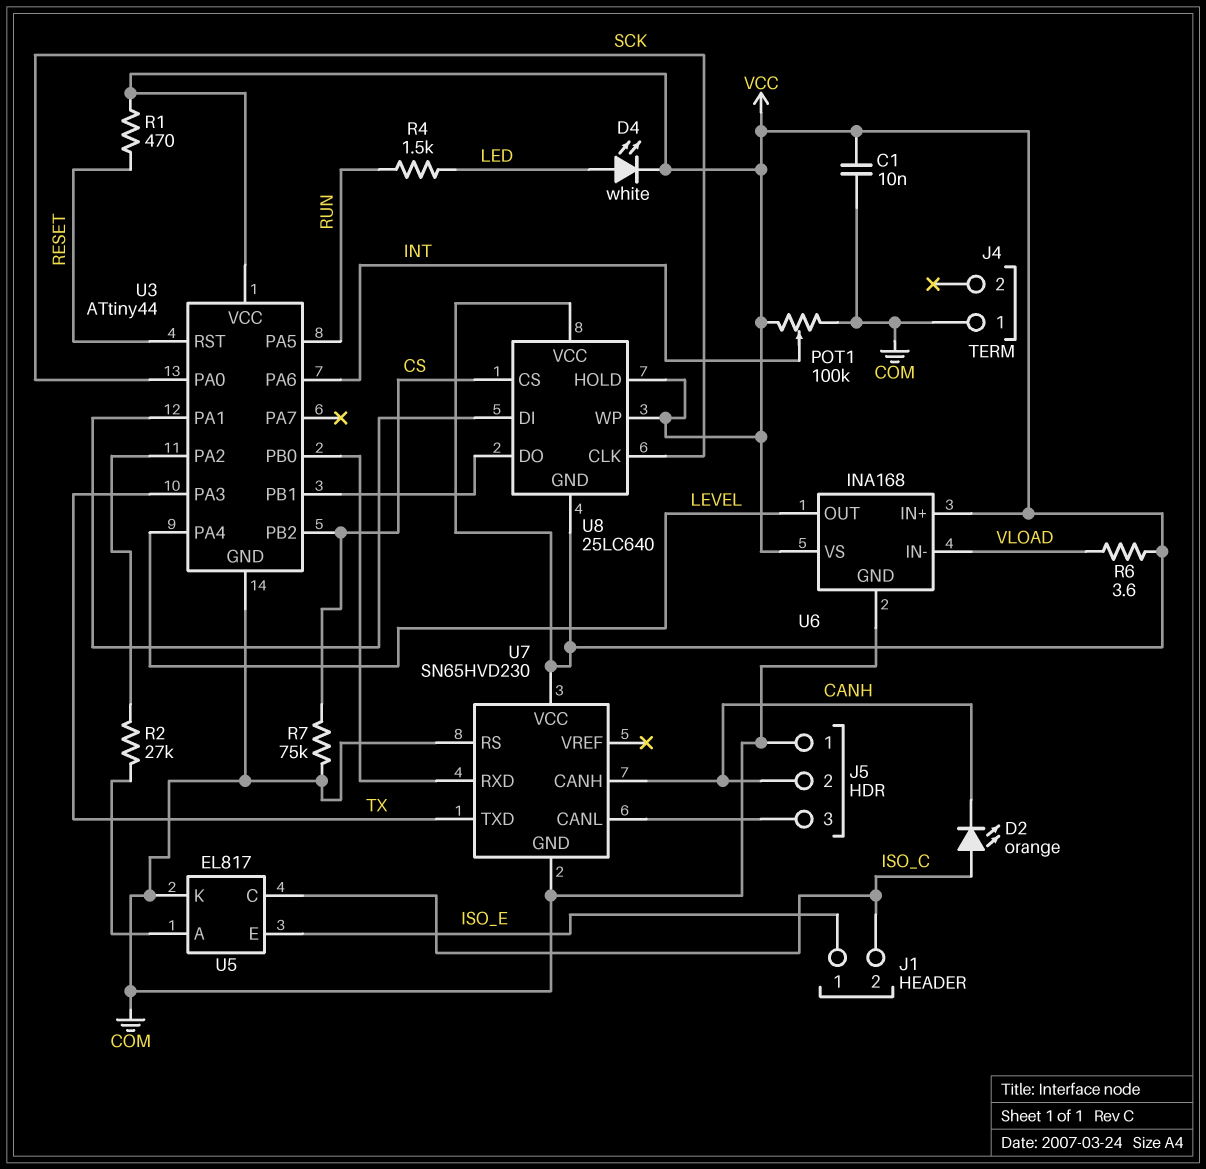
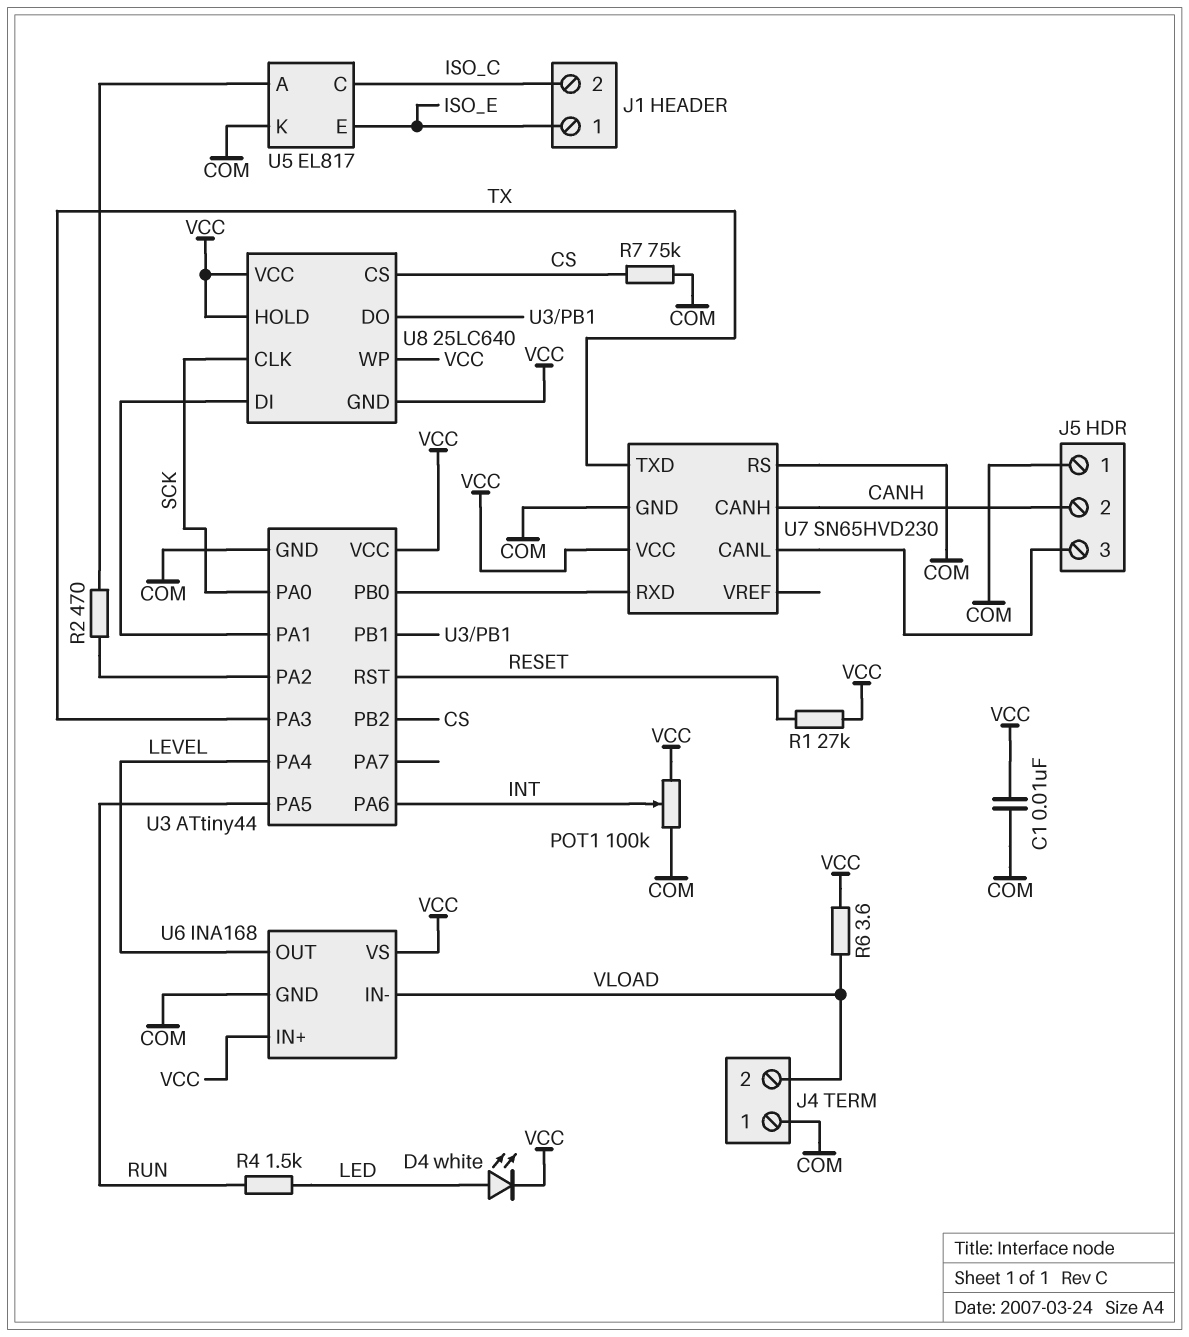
D2: LED orange (A ISO_C, K CANH) -> none
J4 pin 2: none -> VLOAD
R1: 470 (RESET, VCC) -> 27k (RESET, VCC)
R2: 27k (U3/PA2, U5/A) -> 470 (U3/PA2, U5/A)

